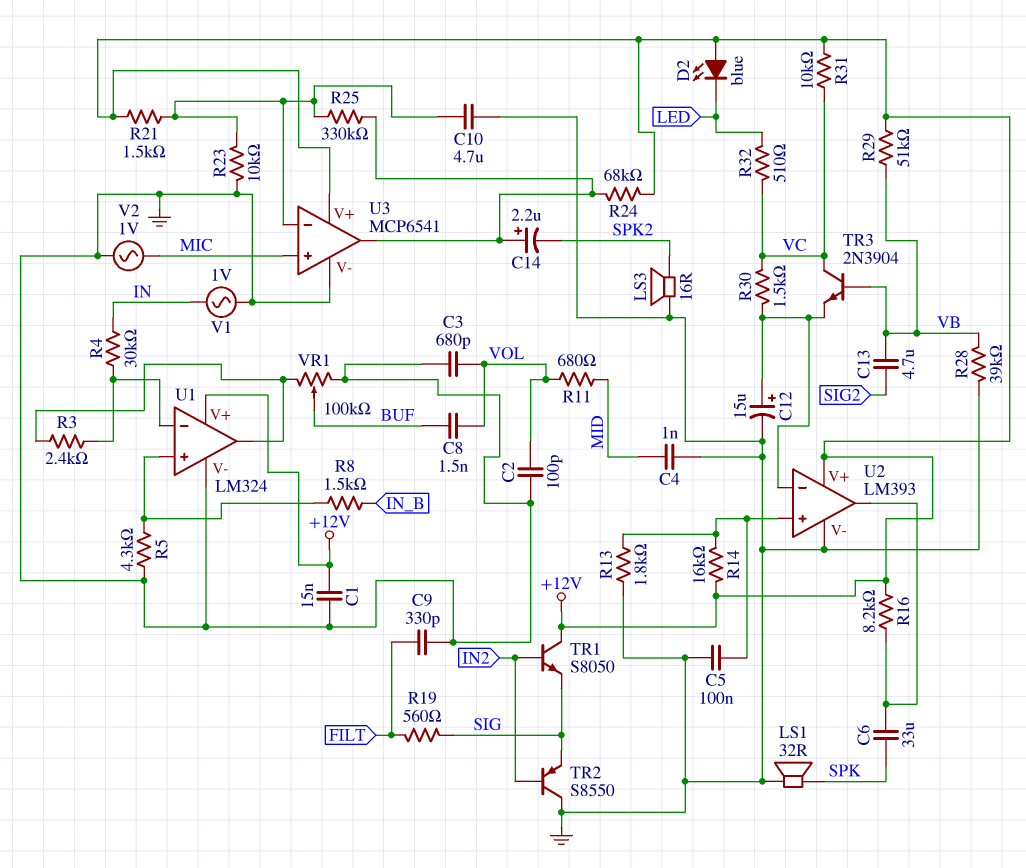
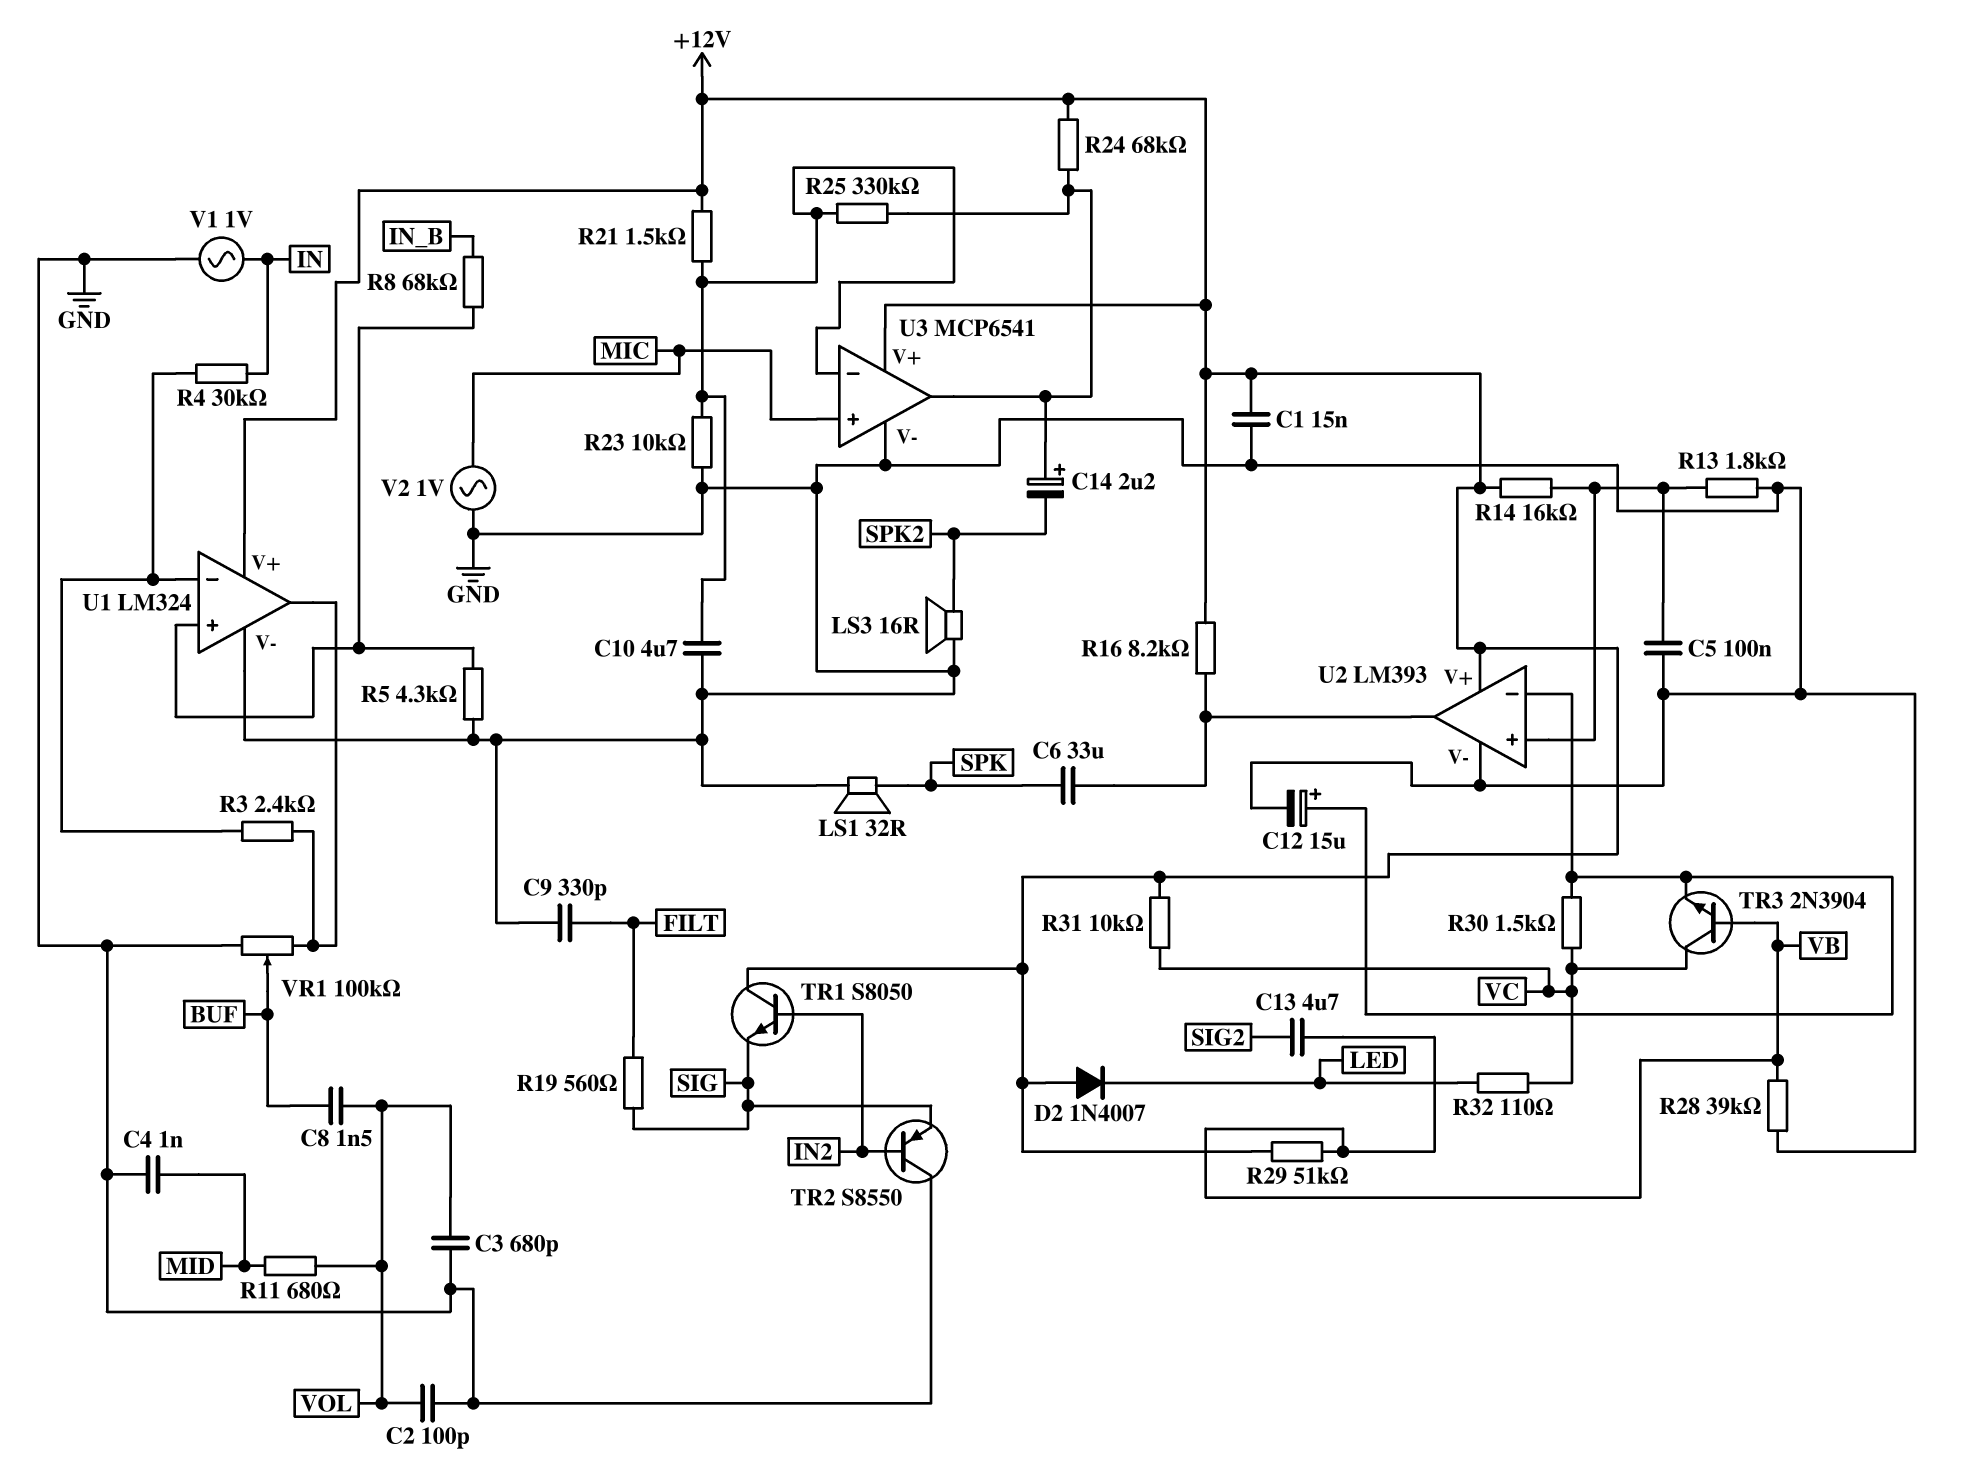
D2: LED blue (A +12V, K LED) -> diode 1N4007 (A +12V, K LED)
R8: 1.5k (IN_B, U1/in+) -> 68k (IN_B, U1/in+)
R32: 510 (LED, VC) -> 110 (LED, VC)

